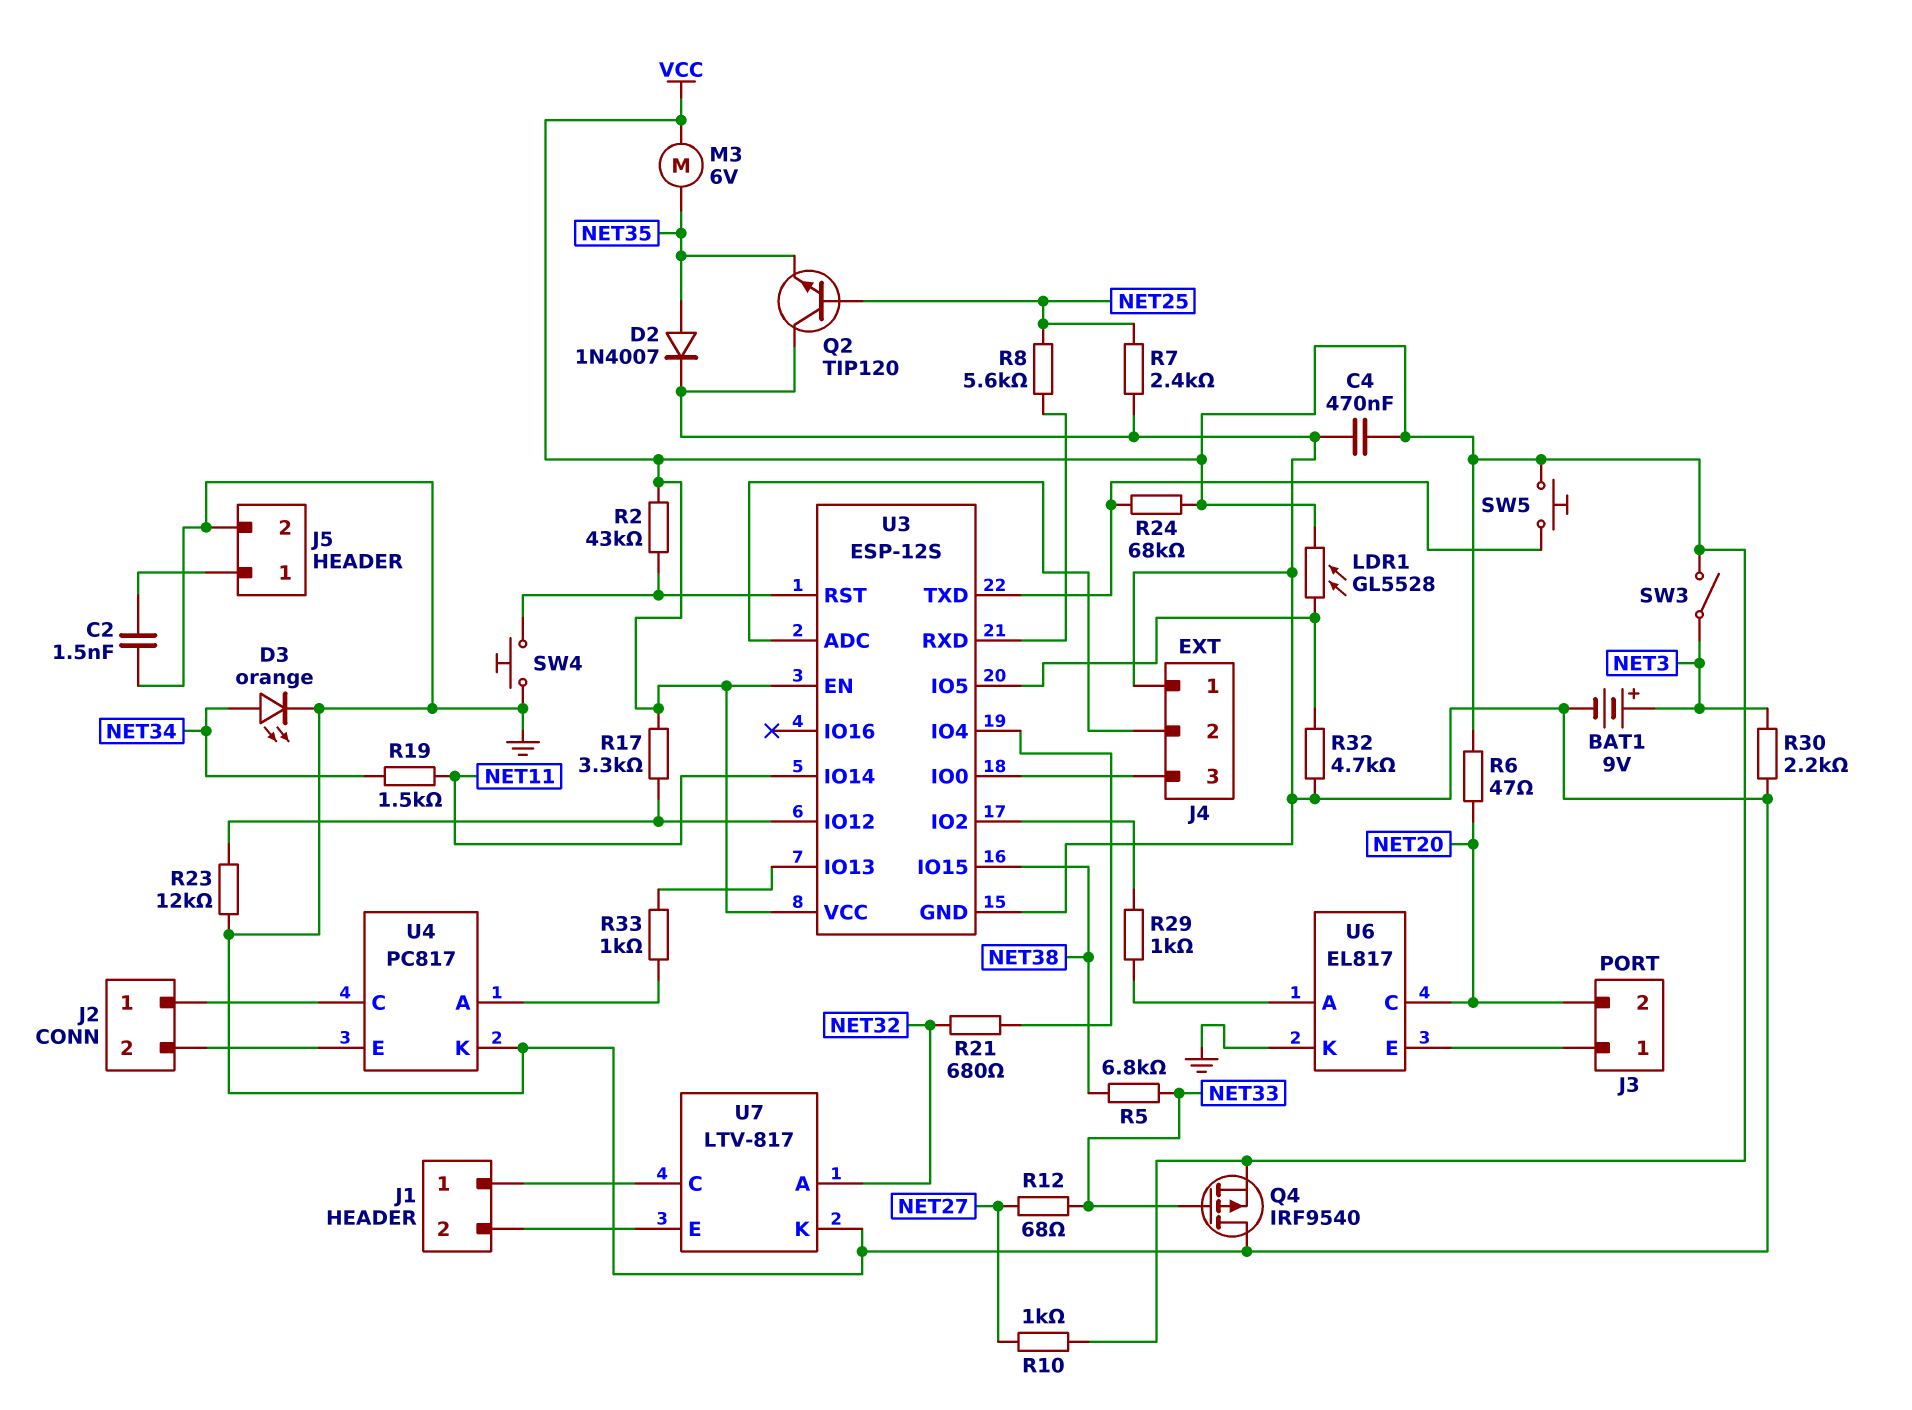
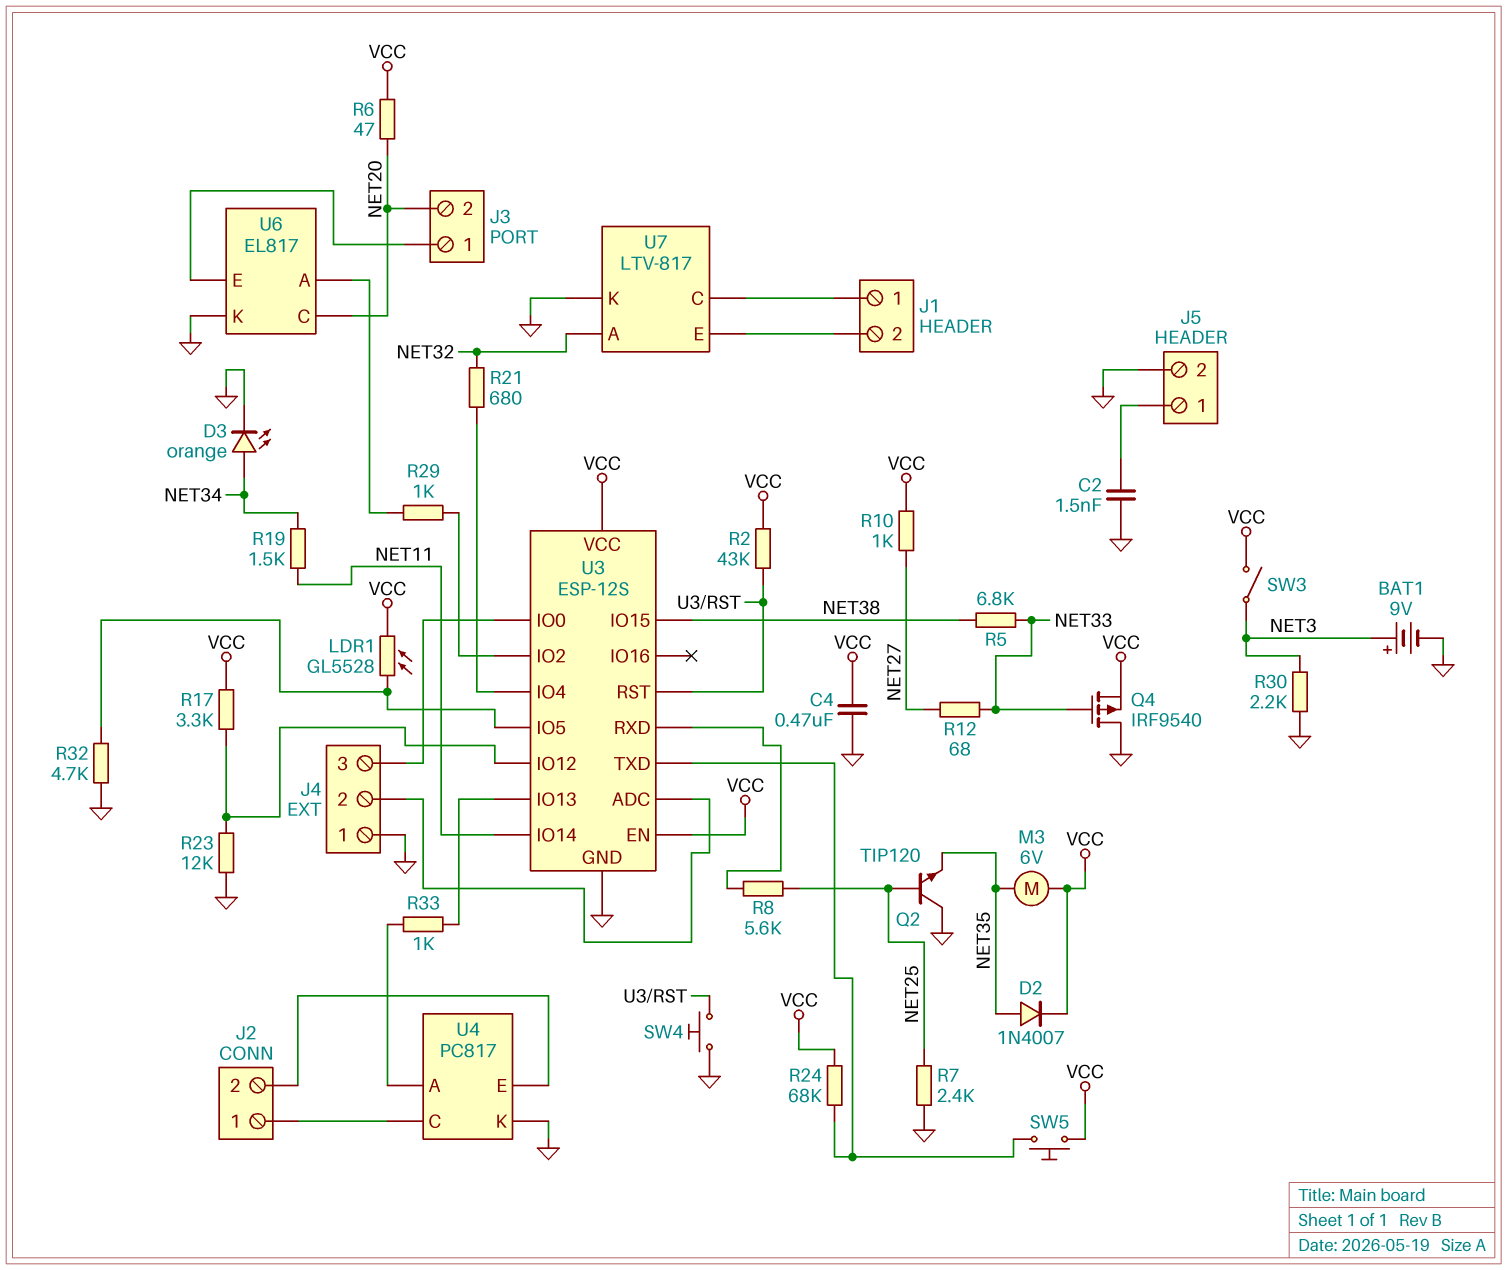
D2: diode 1N4007 (A NET35, K GND) -> diode 1N4007 (A NET35, K VCC)

